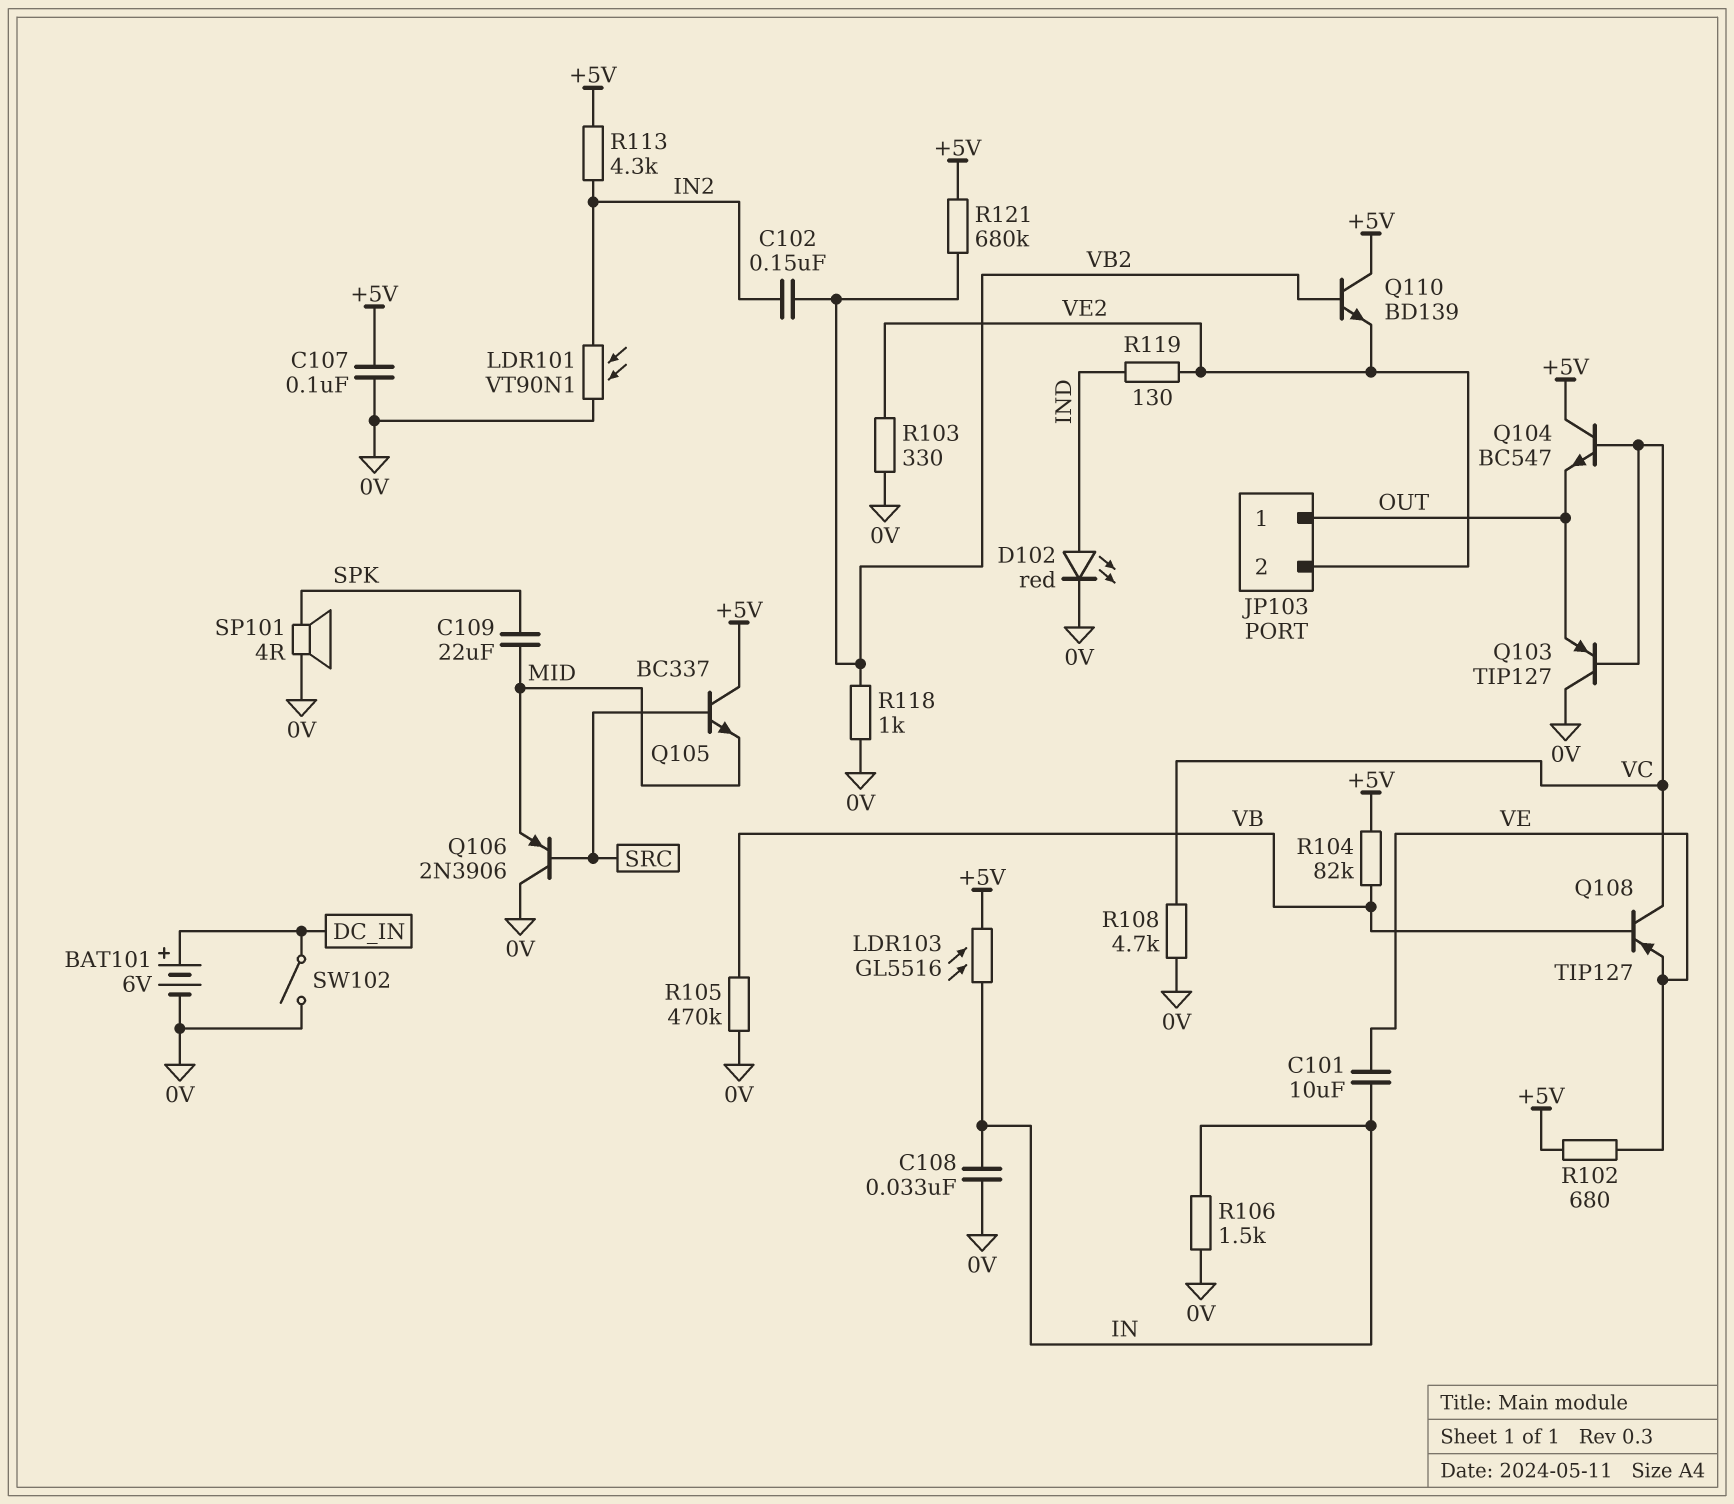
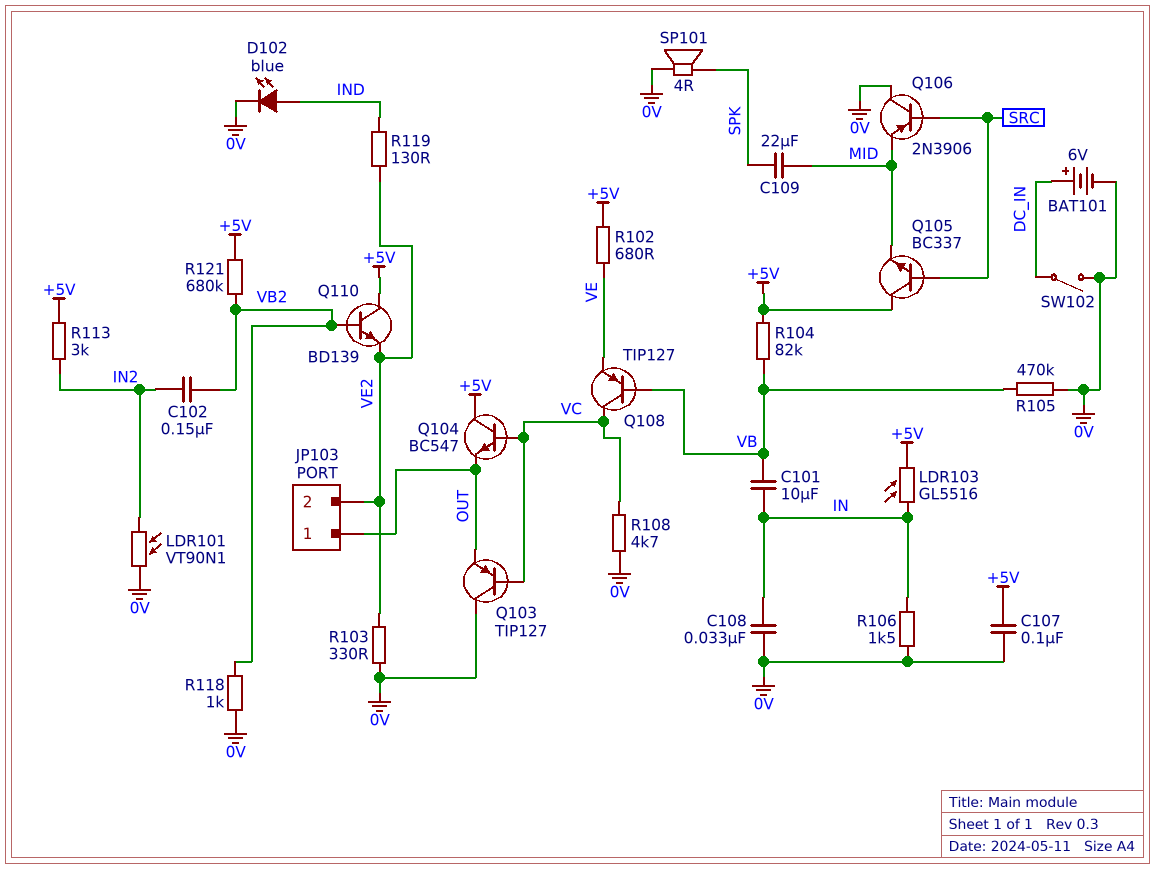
C101: 10uF (IN, VE) -> 10uF (IN, VB)
D102: LED red (A IND, K 0V) -> LED blue (A IND, K 0V)
R113: 4.3k (+5V, IN2) -> 3k (+5V, IN2)

